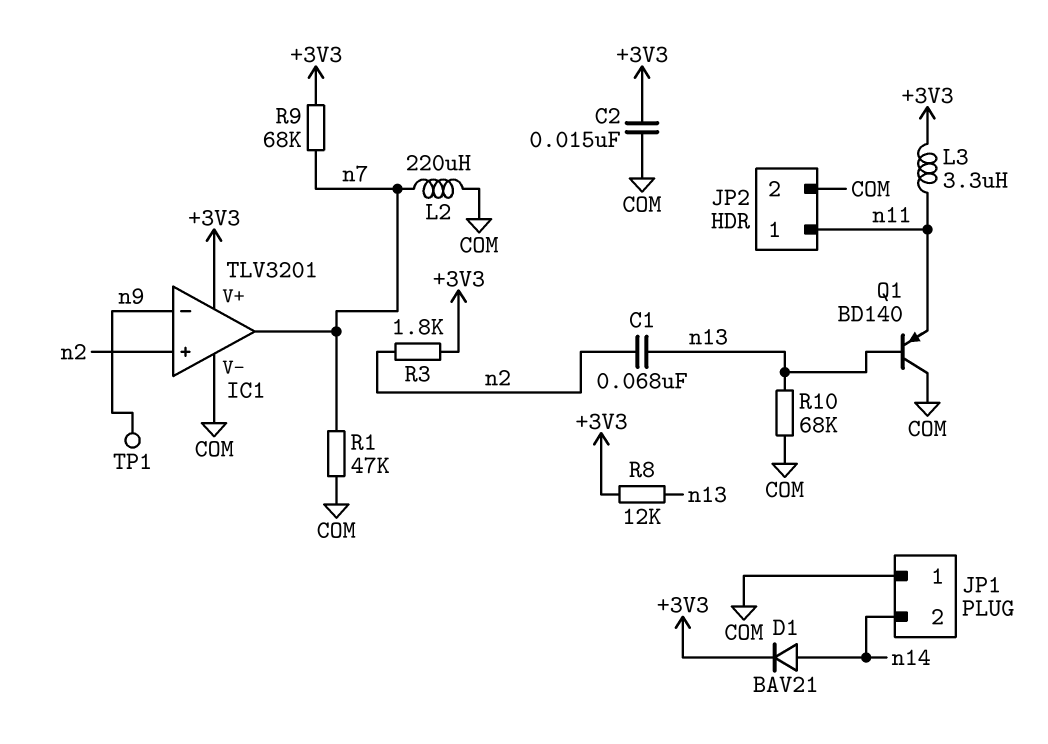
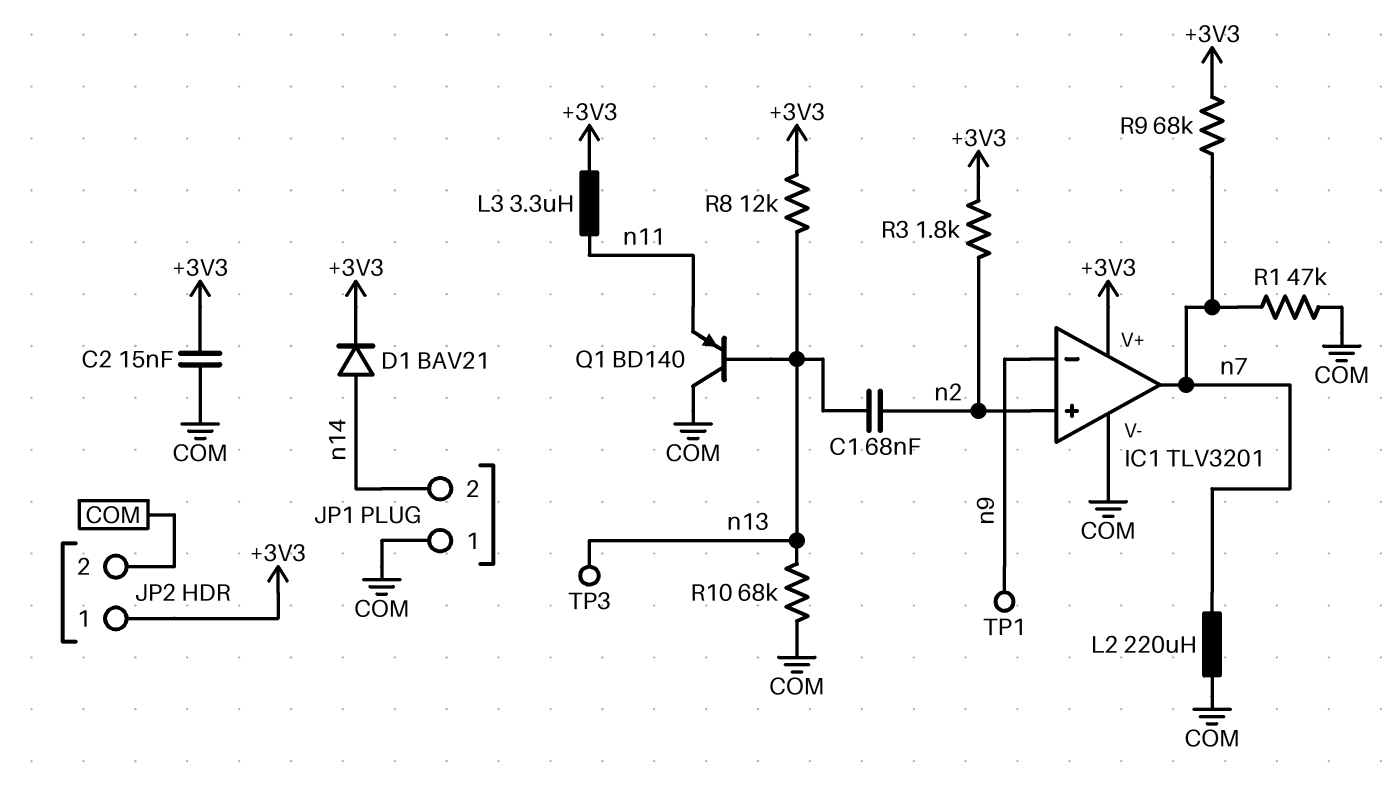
JP2 pin 1: n11 -> +3V3
TP3: none -> test point (n13)

